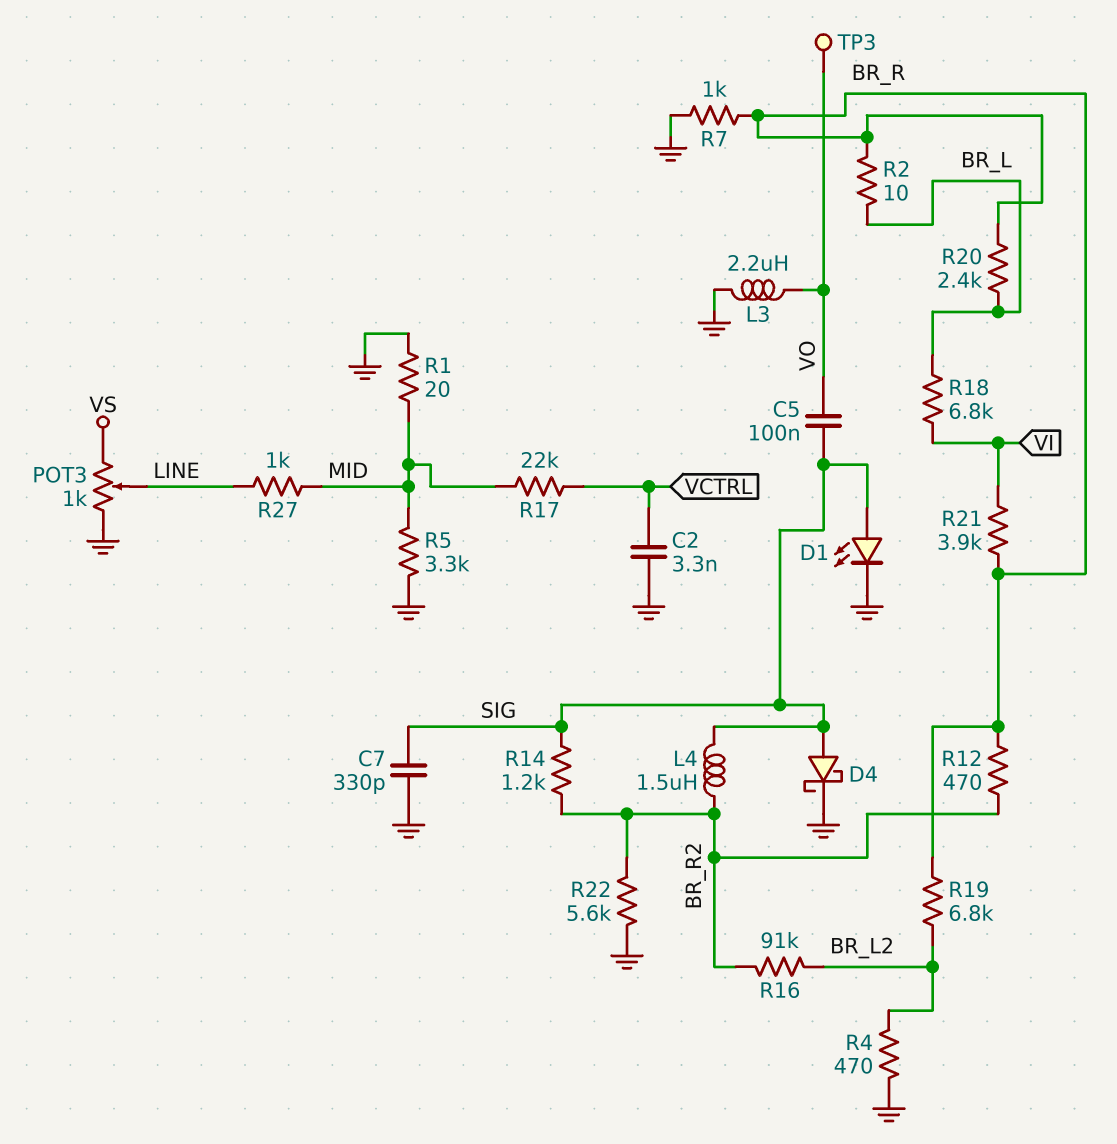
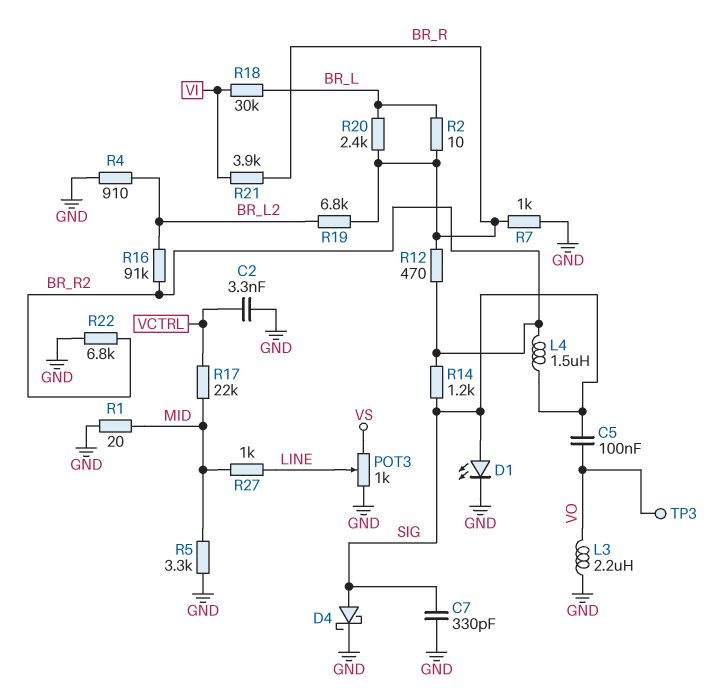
R4: 470 (BR_L2, GND) -> 910 (BR_L2, GND)
R18: 6.8k (BR_L, VI) -> 30k (BR_L, VI)
R22: 5.6k (BR_R2, GND) -> 6.8k (BR_R2, GND)

